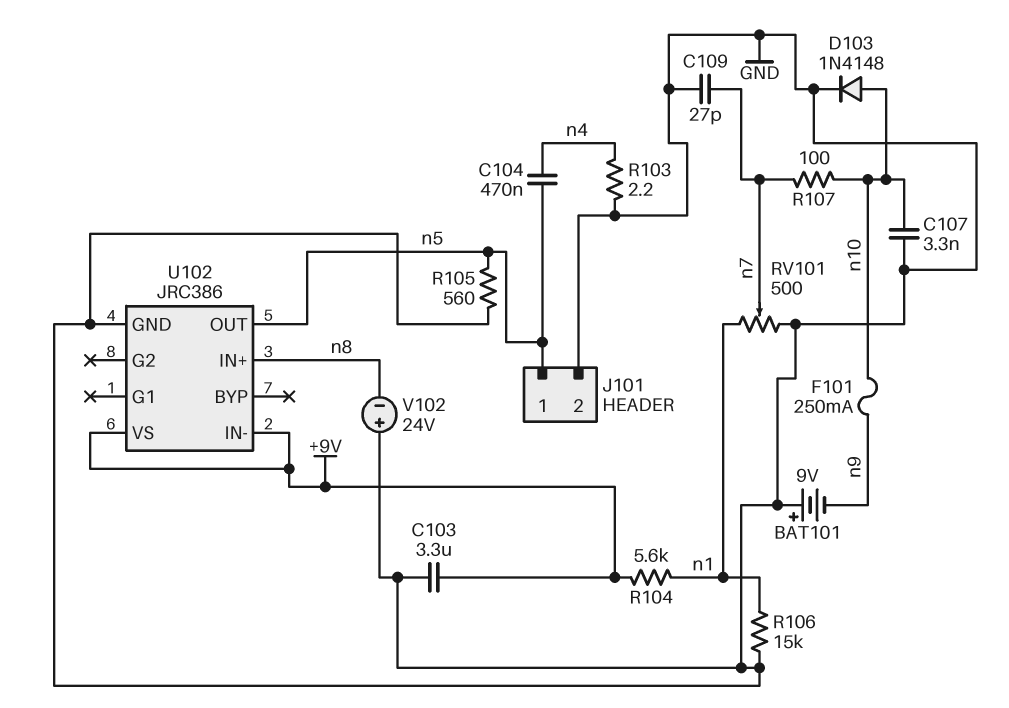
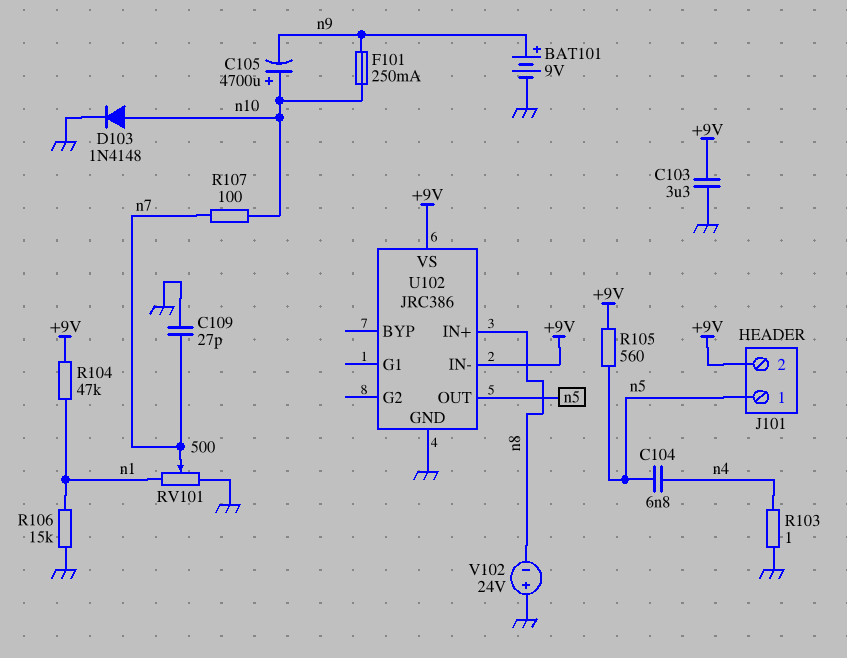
BAT101: 9V (plus GND, minus n9) -> 9V (plus n9, minus GND)
C104: 470nF (n4, n5) -> 6.8nF (n4, n5)
C105: none -> 4700uF (plus n10, minus n9)
C107: 3.3nF (GND, n10) -> none
J101 pin 2: GND -> +9V
R103: 2.2 (GND, n4) -> 1 (GND, n4)
R104: 5.6k (+9V, n1) -> 47k (+9V, n1)
R105: 560 (GND, n5) -> 560 (+9V, n5)

